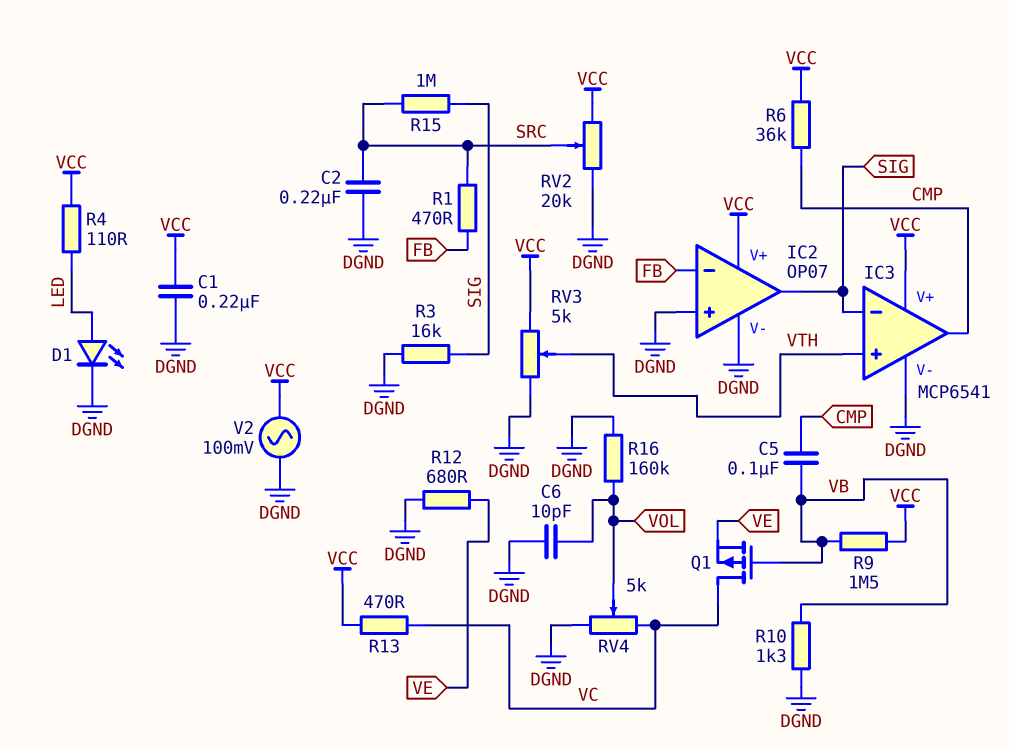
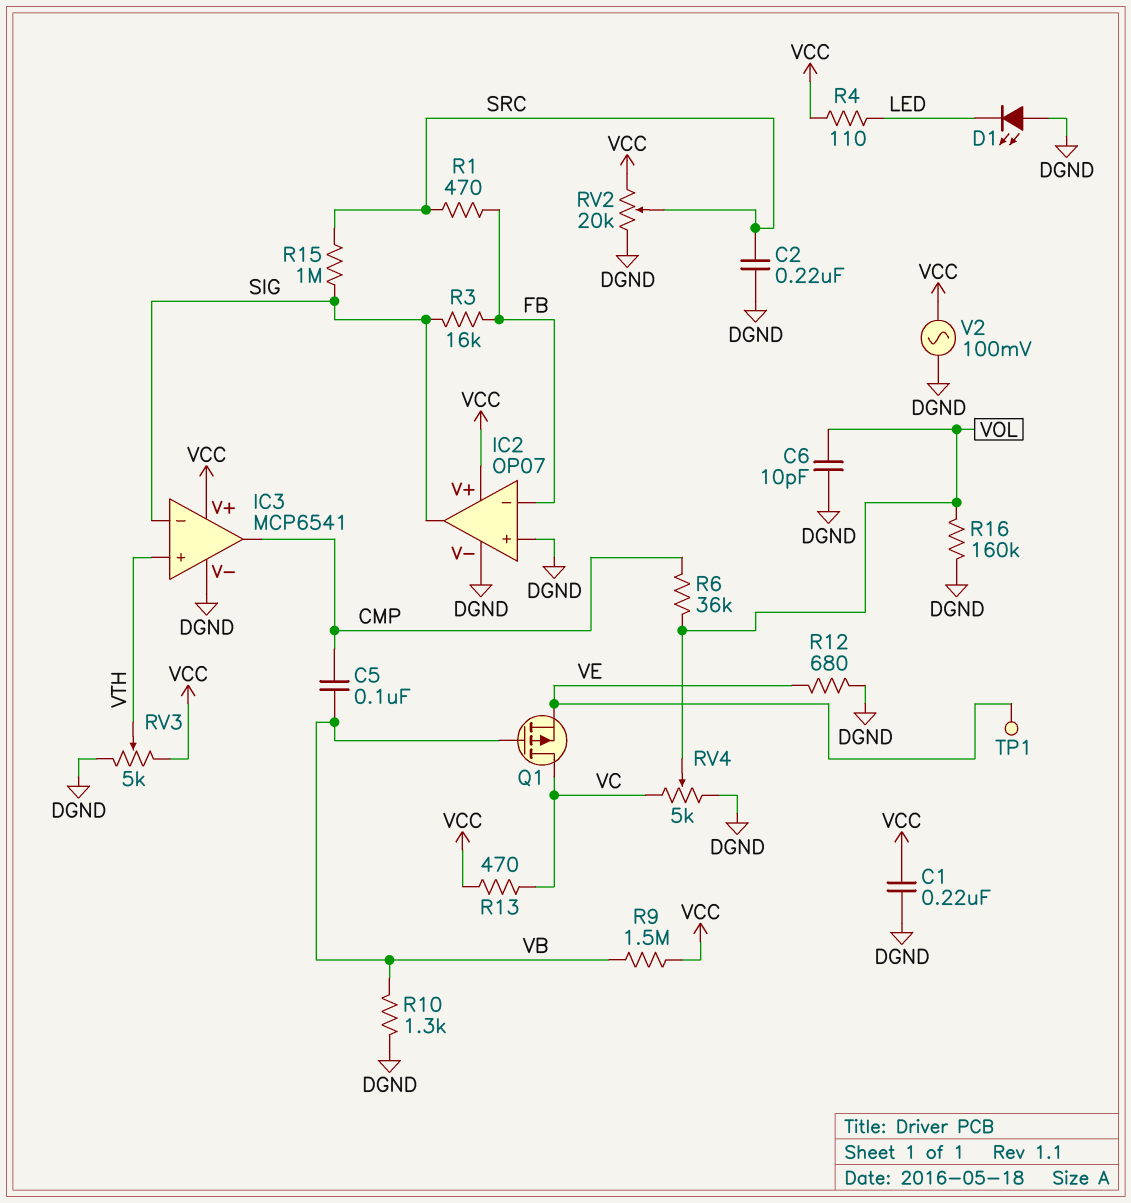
D1: LED (A LED, K DGND) -> LED (A DGND, K LED)
R3: 16k (DGND, SIG) -> 16k (FB, SIG)
R6: 36k (CMP, VCC) -> 36k (CMP, VOL)
TP1: none -> test point (VE)

